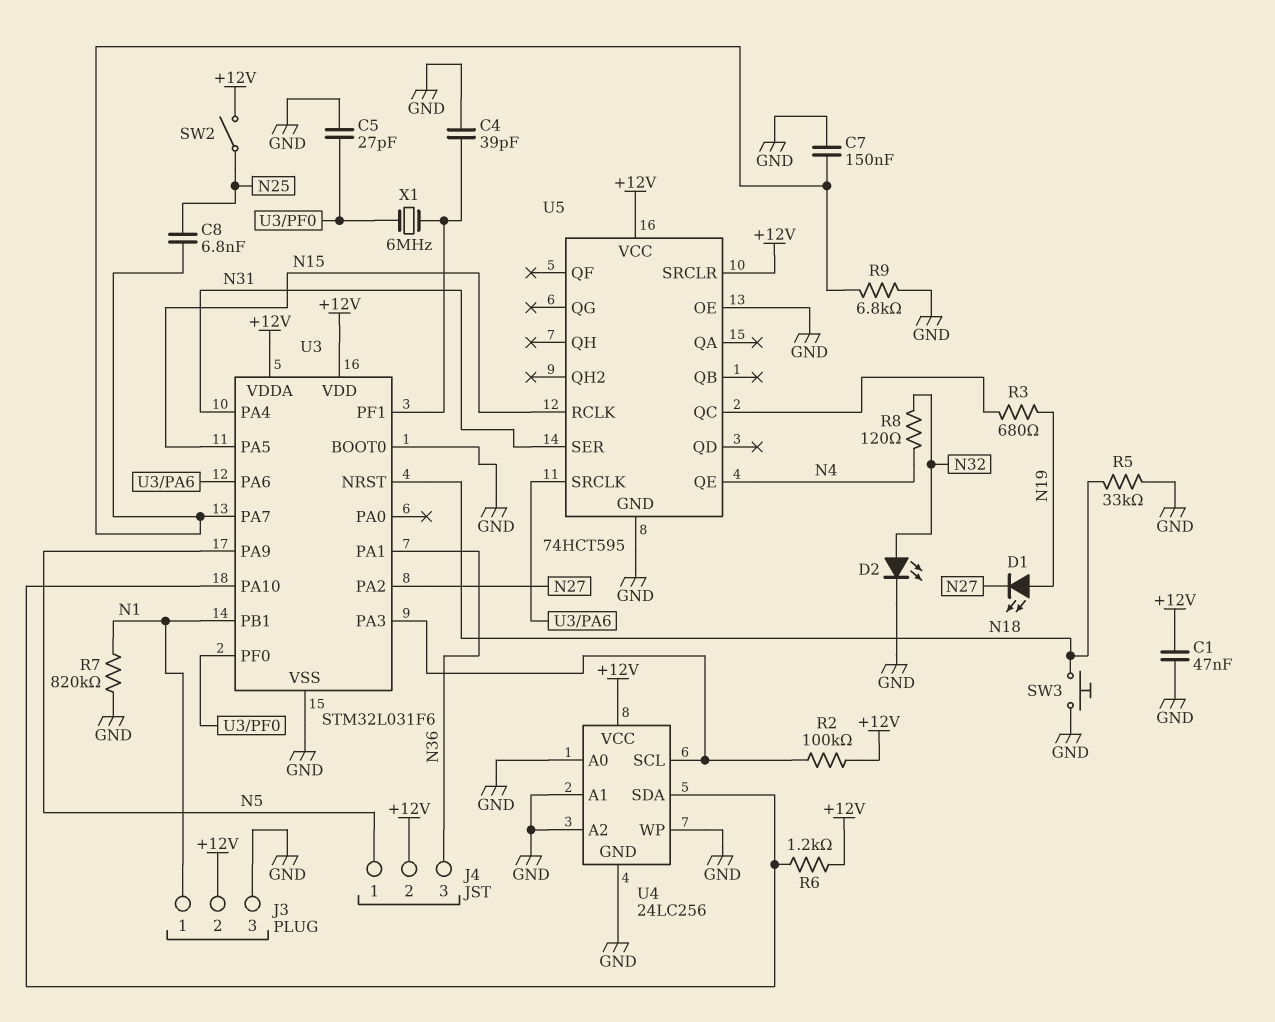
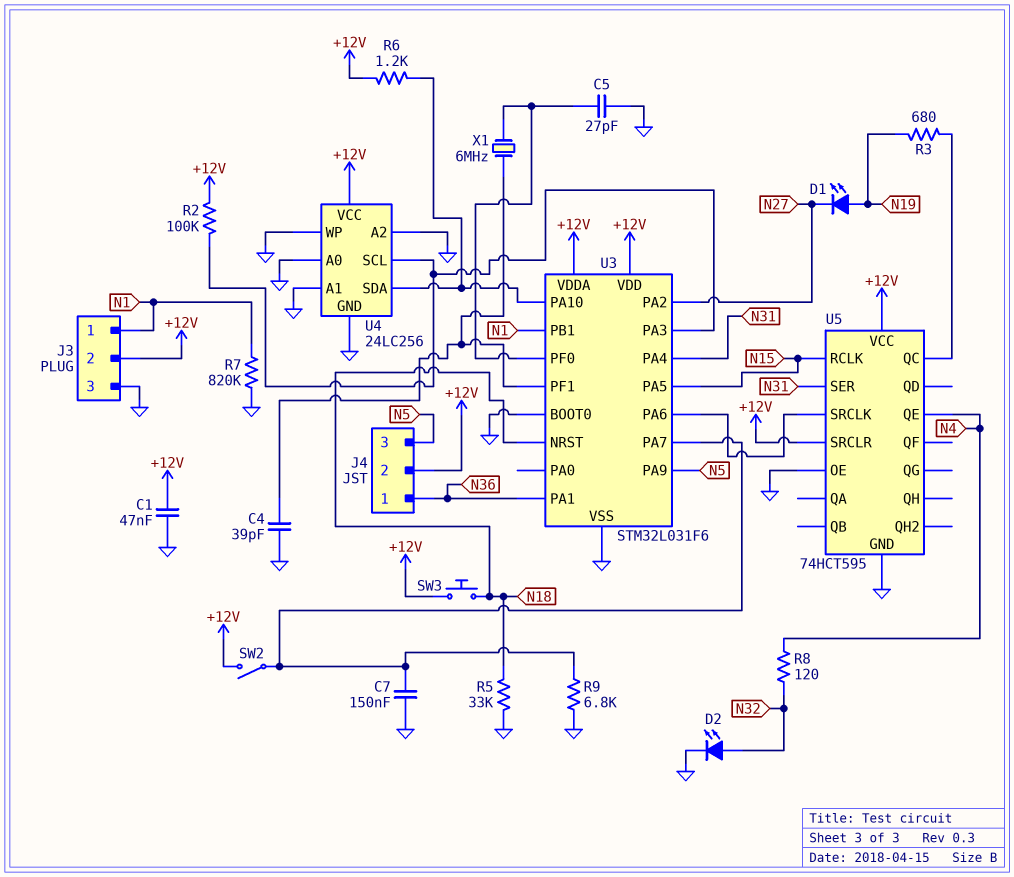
C8: 6.8nF (N25, U3/PA7) -> none
J4 pin 1: N5 -> N36
J4 pin 3: N36 -> N5
SW2: switch (+12V, N25) -> switch (+12V, U3/PA7)
SW3: button (GND, N18) -> button (+12V, N18)

